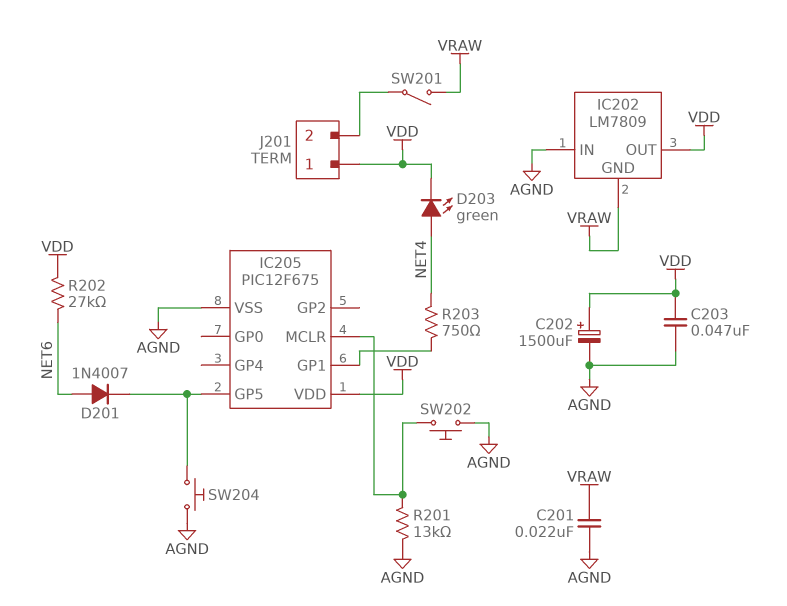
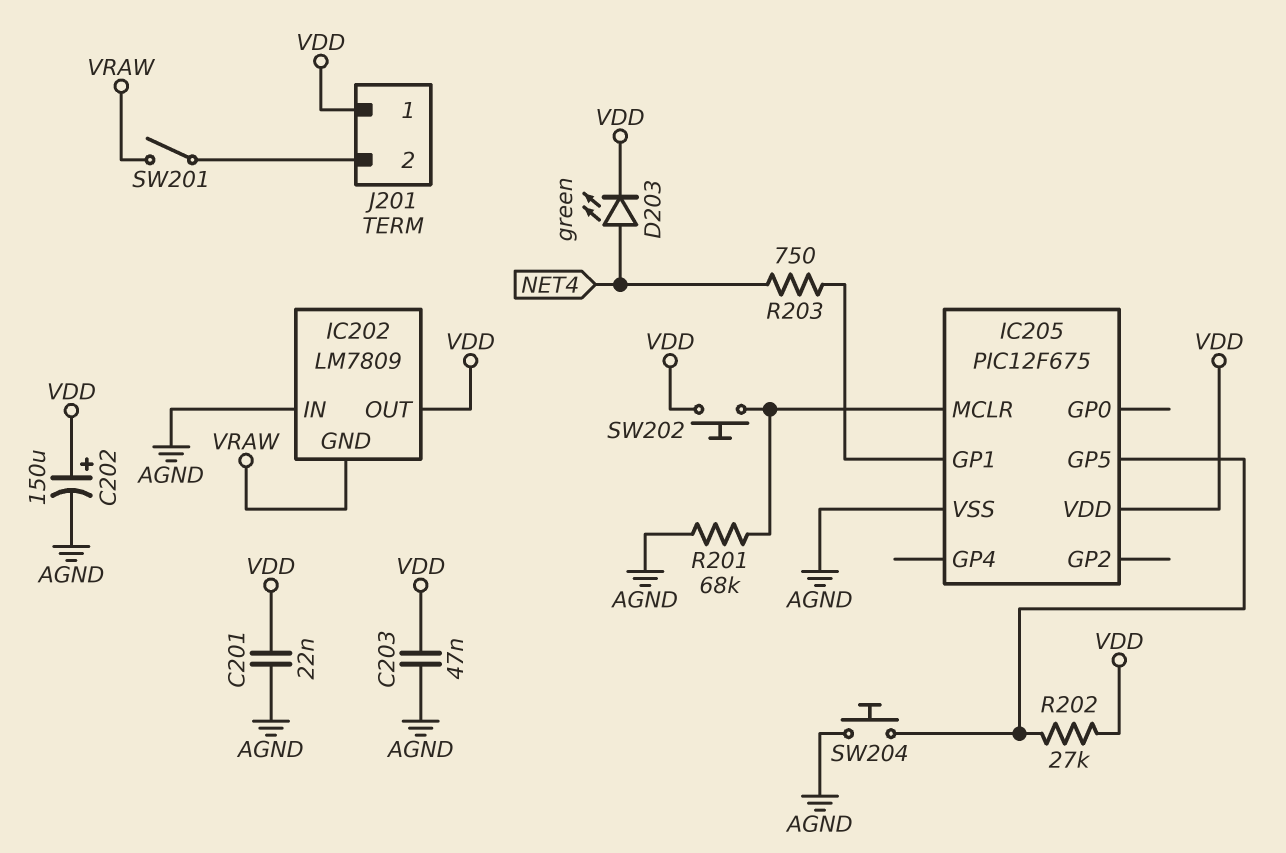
C201: 22nF (AGND, VRAW) -> 22nF (AGND, VDD)
C202: 1500uF (plus VDD, minus AGND) -> 150uF (plus VDD, minus AGND)
D201: diode 1N4007 (A NET6, K IC205/GP5) -> none
R201: 13k (AGND, IC205/MCLR) -> 68k (AGND, IC205/MCLR)
R202: 27k (NET6, VDD) -> 27k (IC205/GP5, VDD)
SW202: button (AGND, IC205/MCLR) -> button (IC205/MCLR, VDD)

